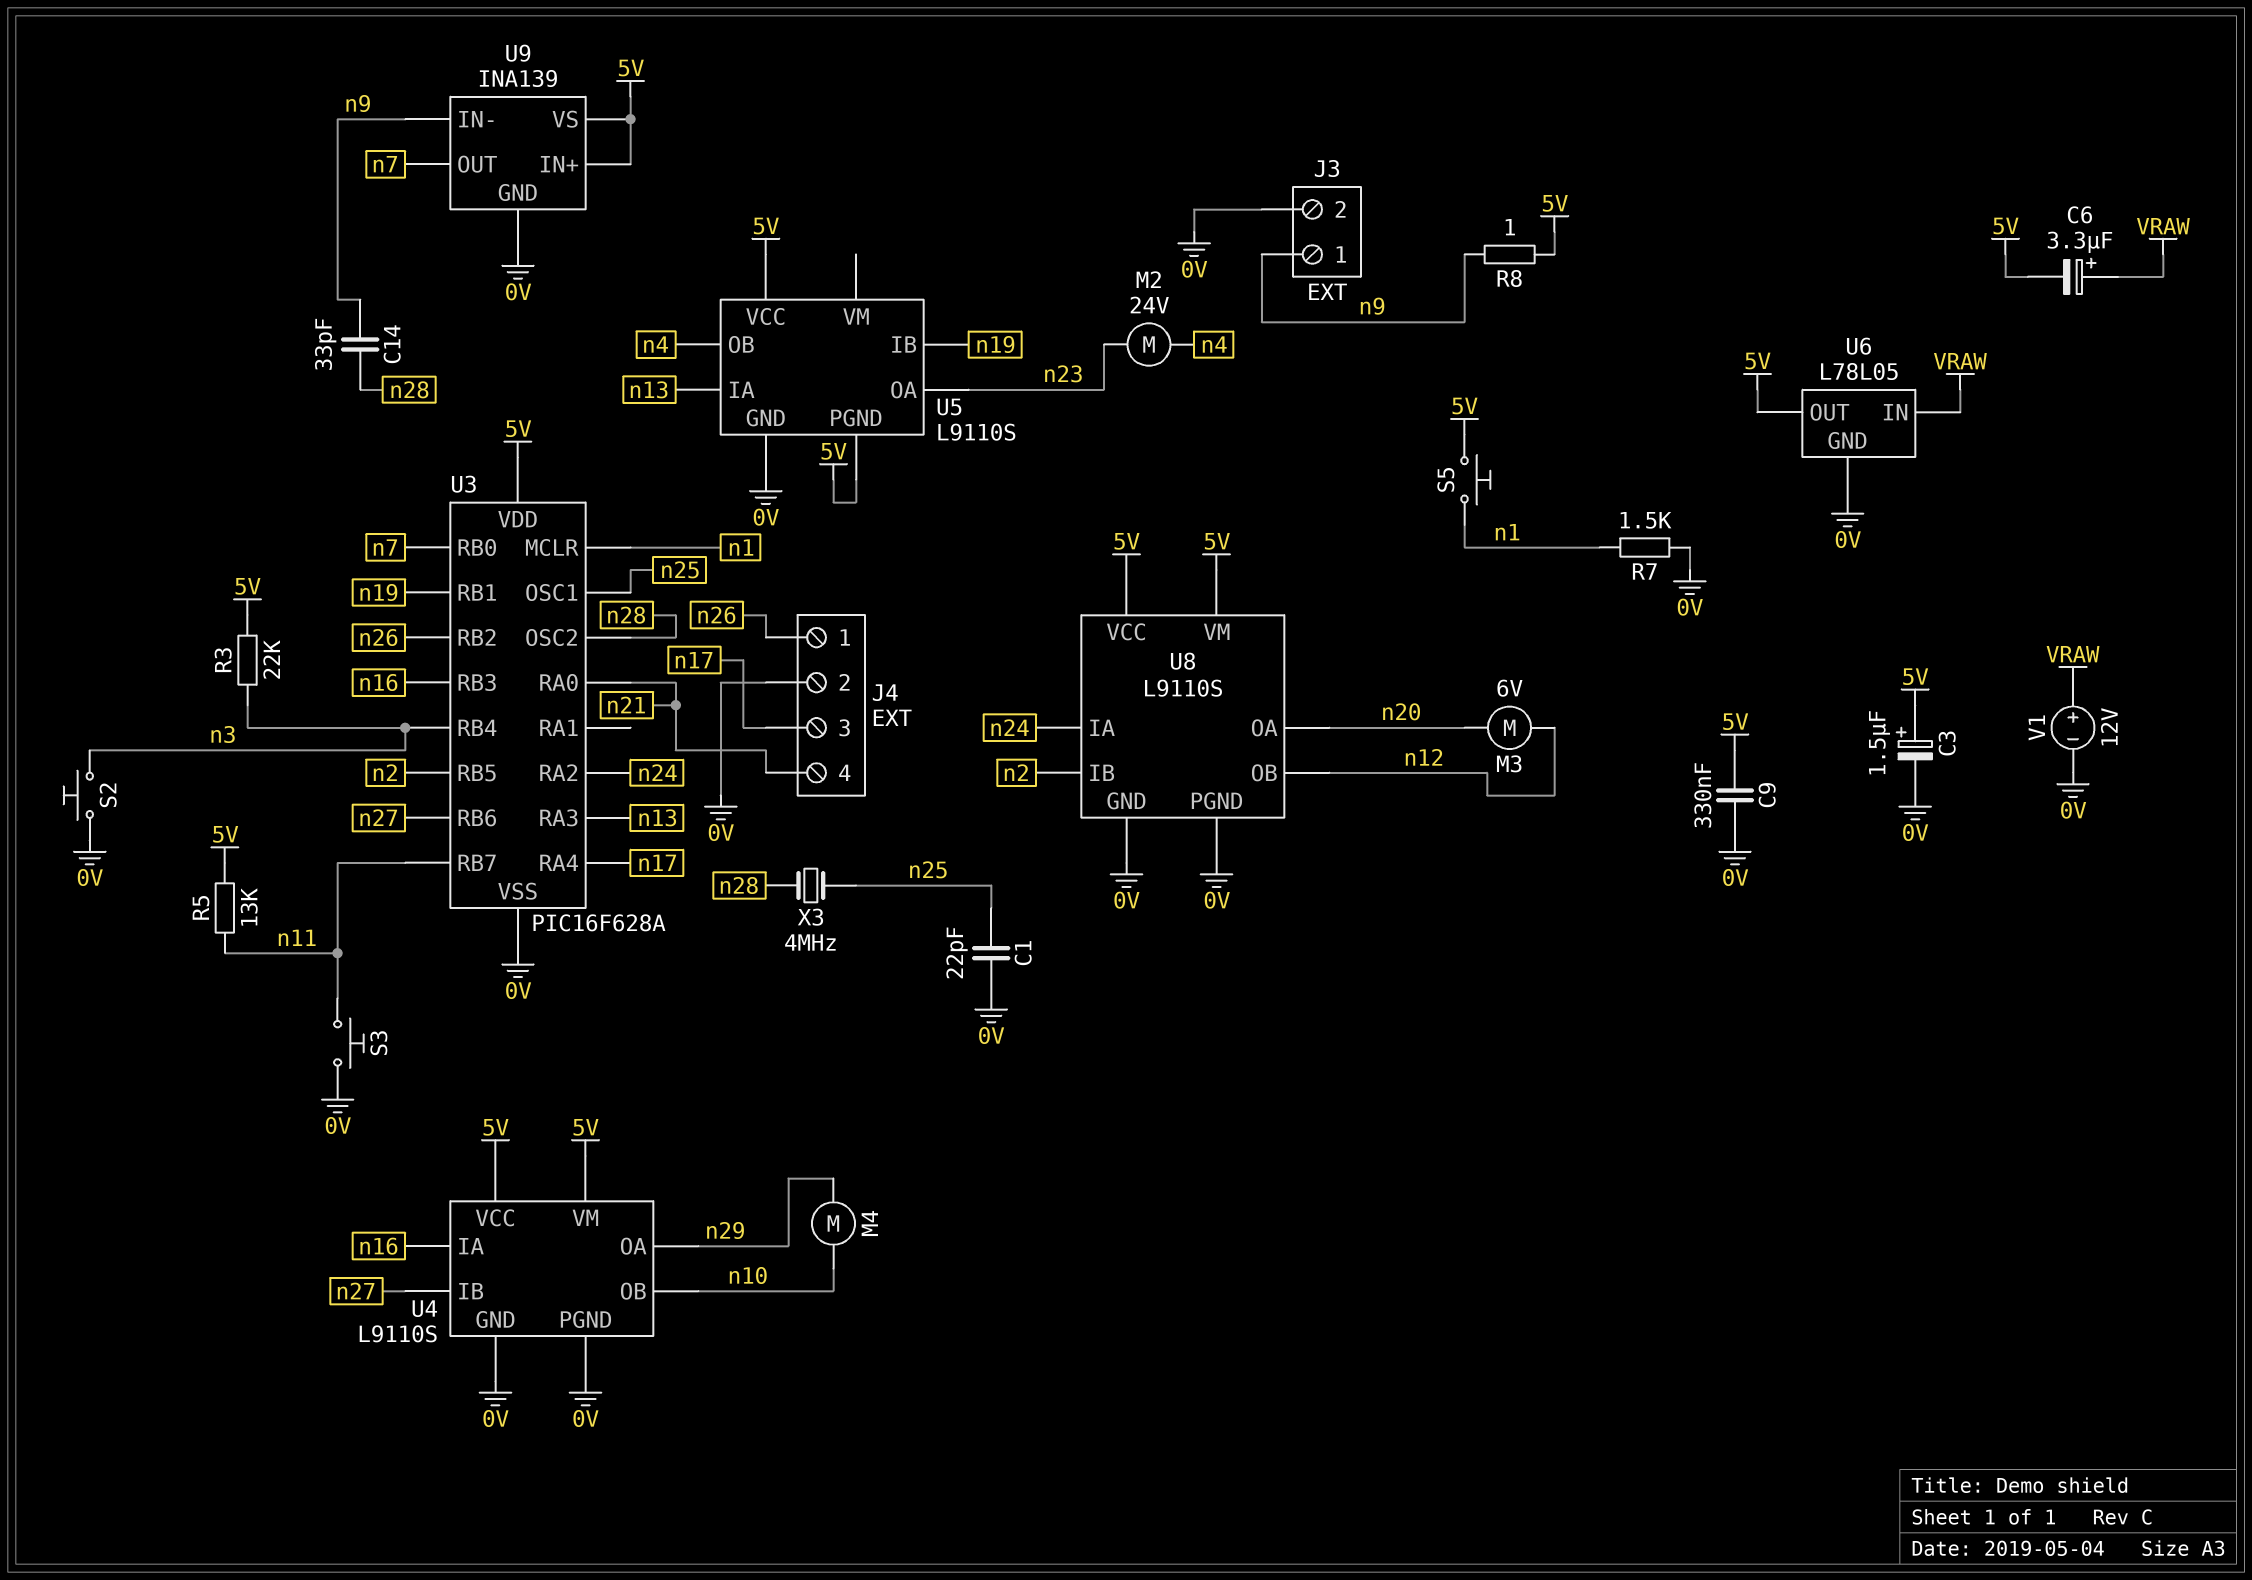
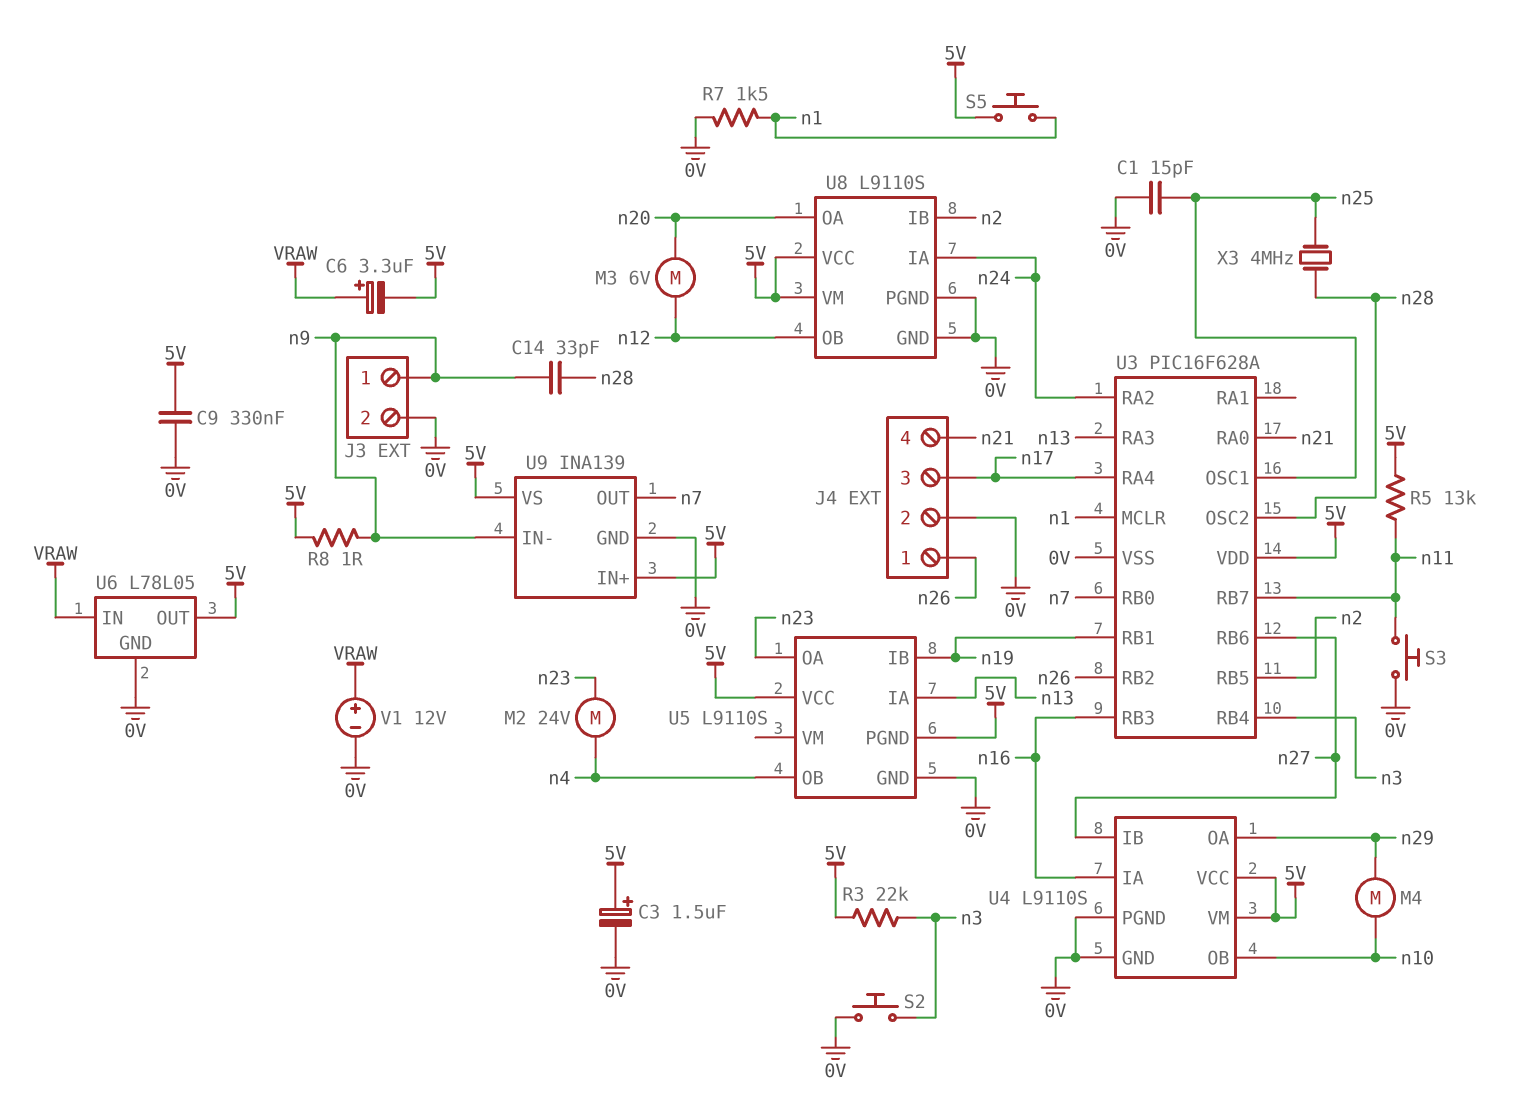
C1: 22pF (0V, n25) -> 15pF (0V, n25)

